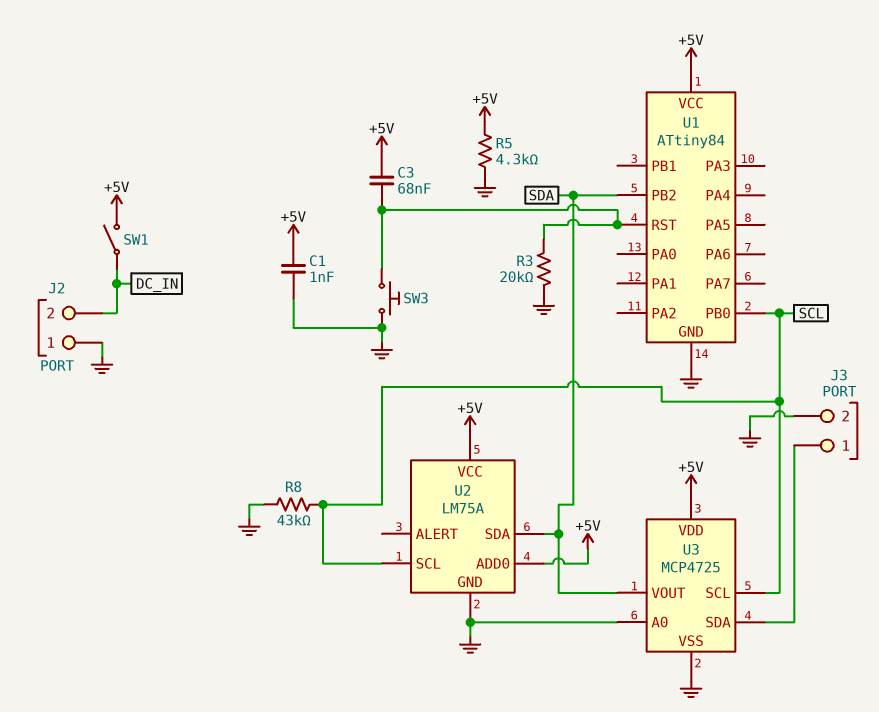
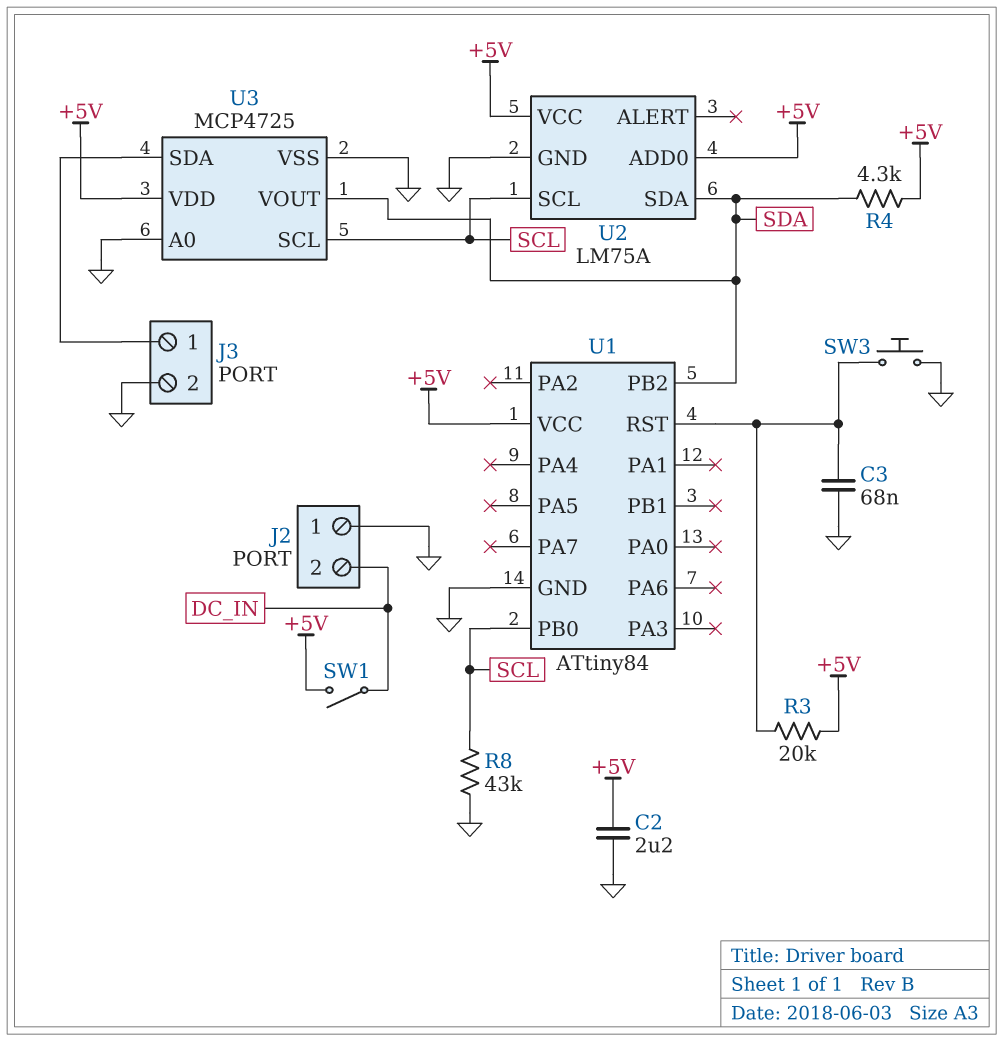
C1: 1nF (+5V, GND) -> none
C2: none -> 2.2uF (+5V, GND)
C3: 68nF (+5V, U1/RST) -> 68nF (GND, U1/RST)
R3: 20k (GND, U1/RST) -> 20k (+5V, U1/RST)
R4: none -> 4.3k (+5V, SDA)
R5: 4.3k (+5V, GND) -> none

